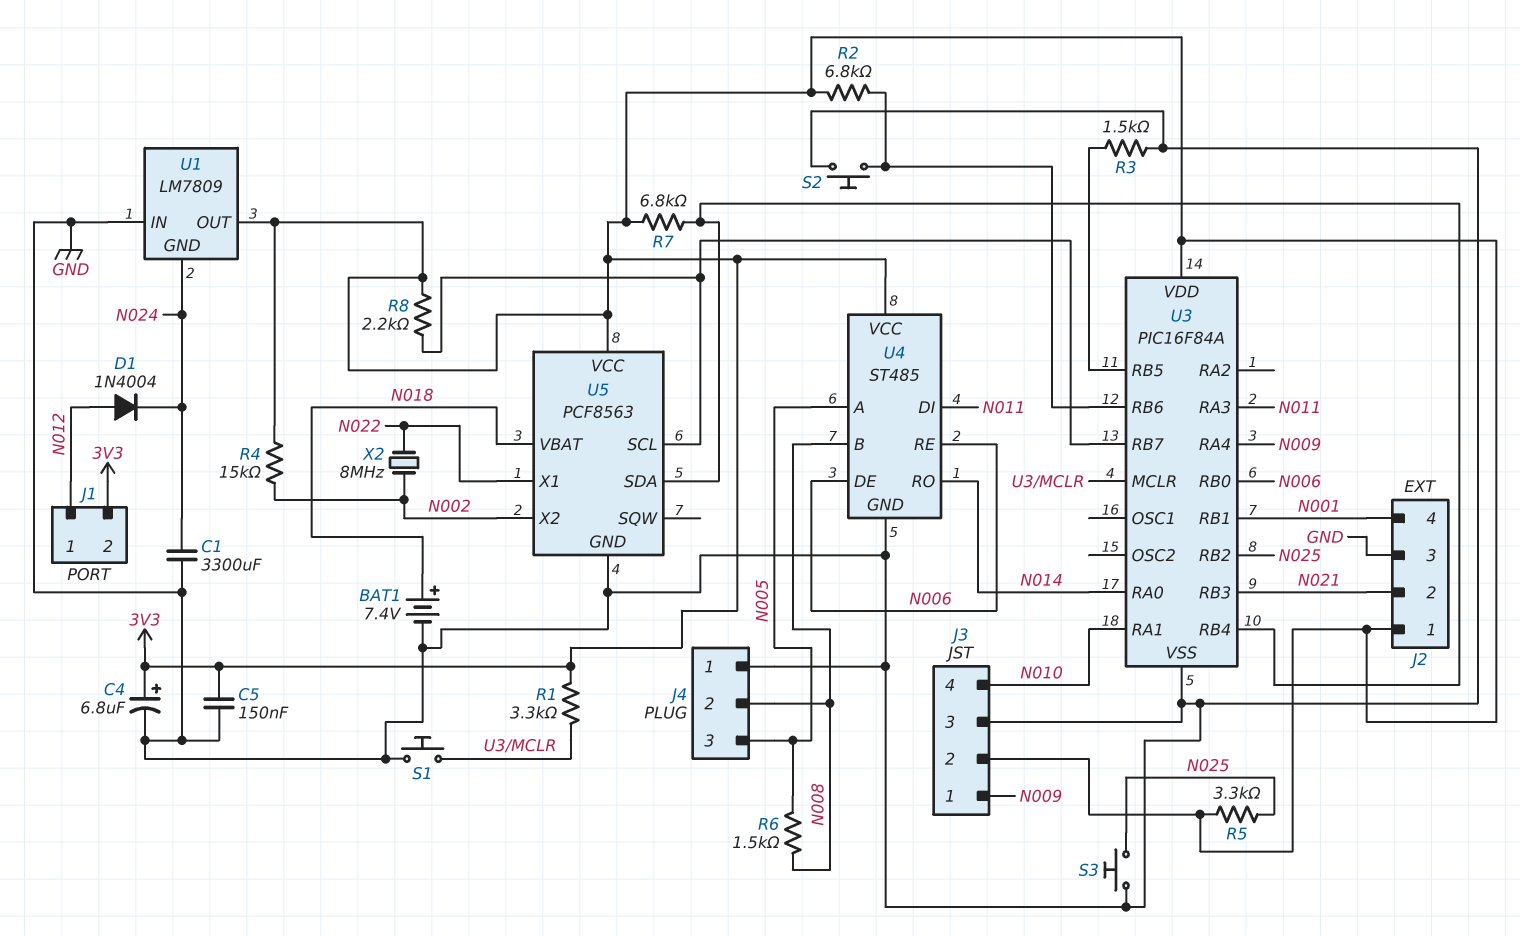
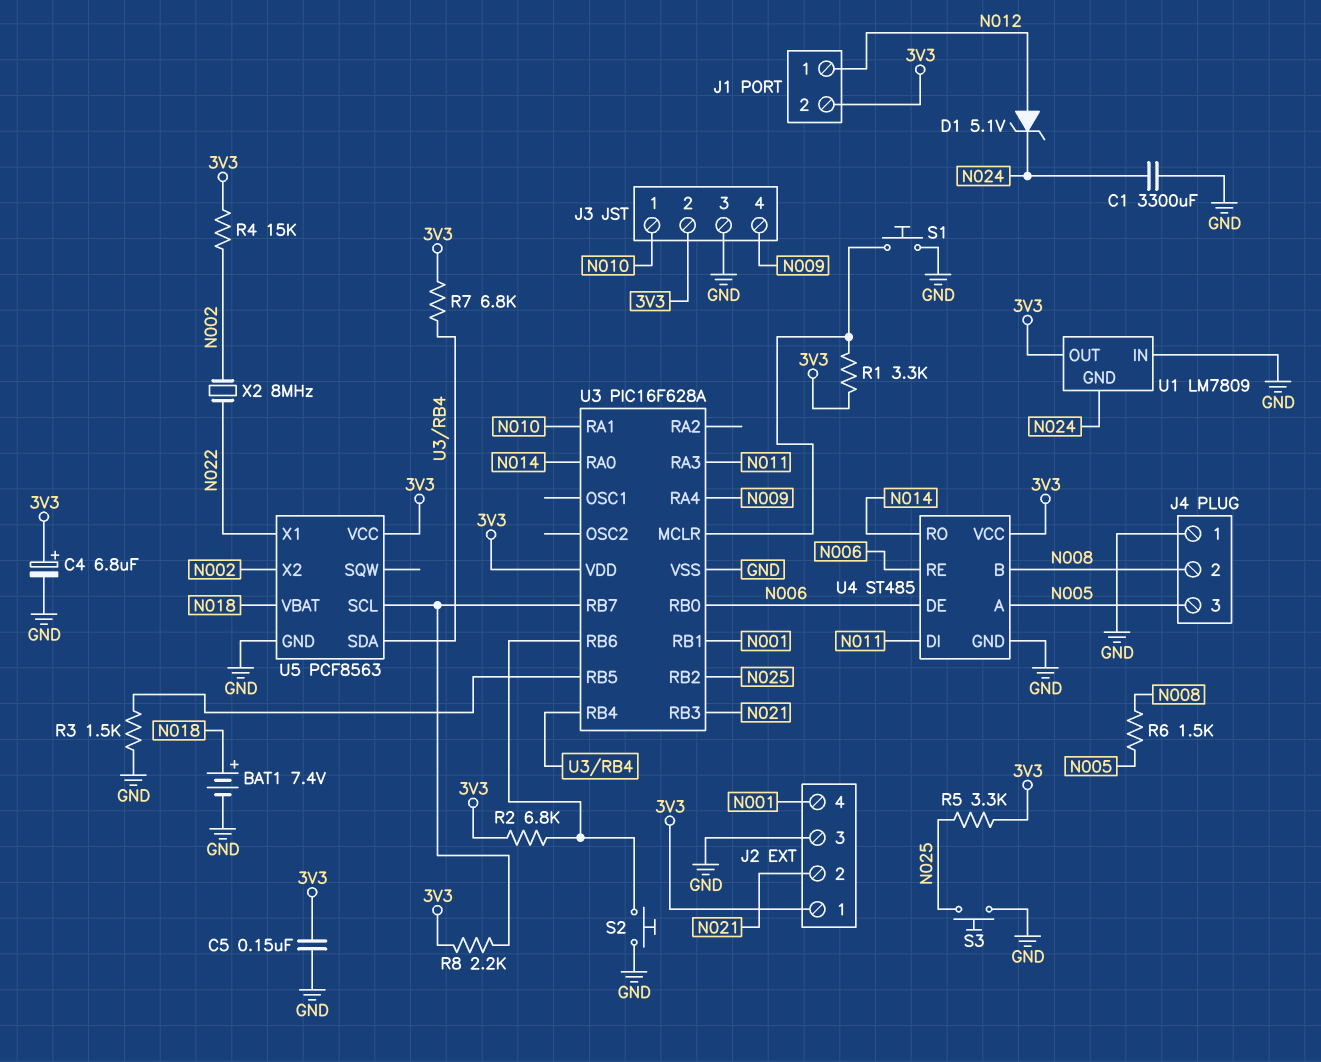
D1: diode 1N4004 (A N012, K N024) -> zener 5.1V (A N012, K N024)
J3 pin 1: N009 -> N010
J3 pin 4: N010 -> N009
U3: PIC16F84A -> PIC16F628A

